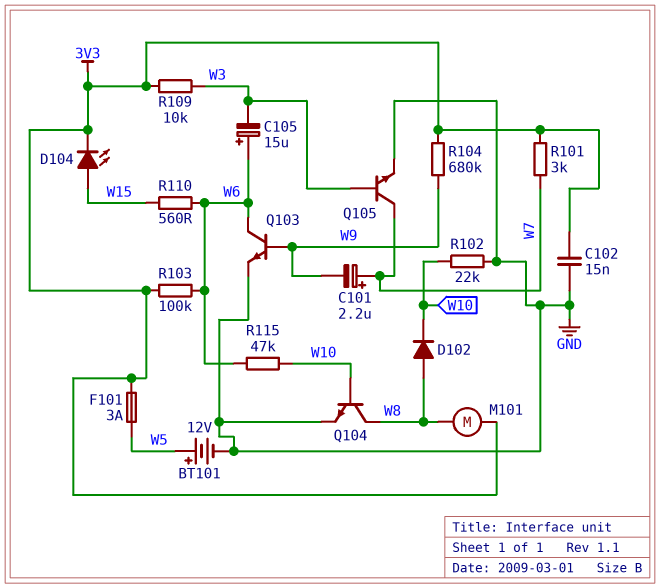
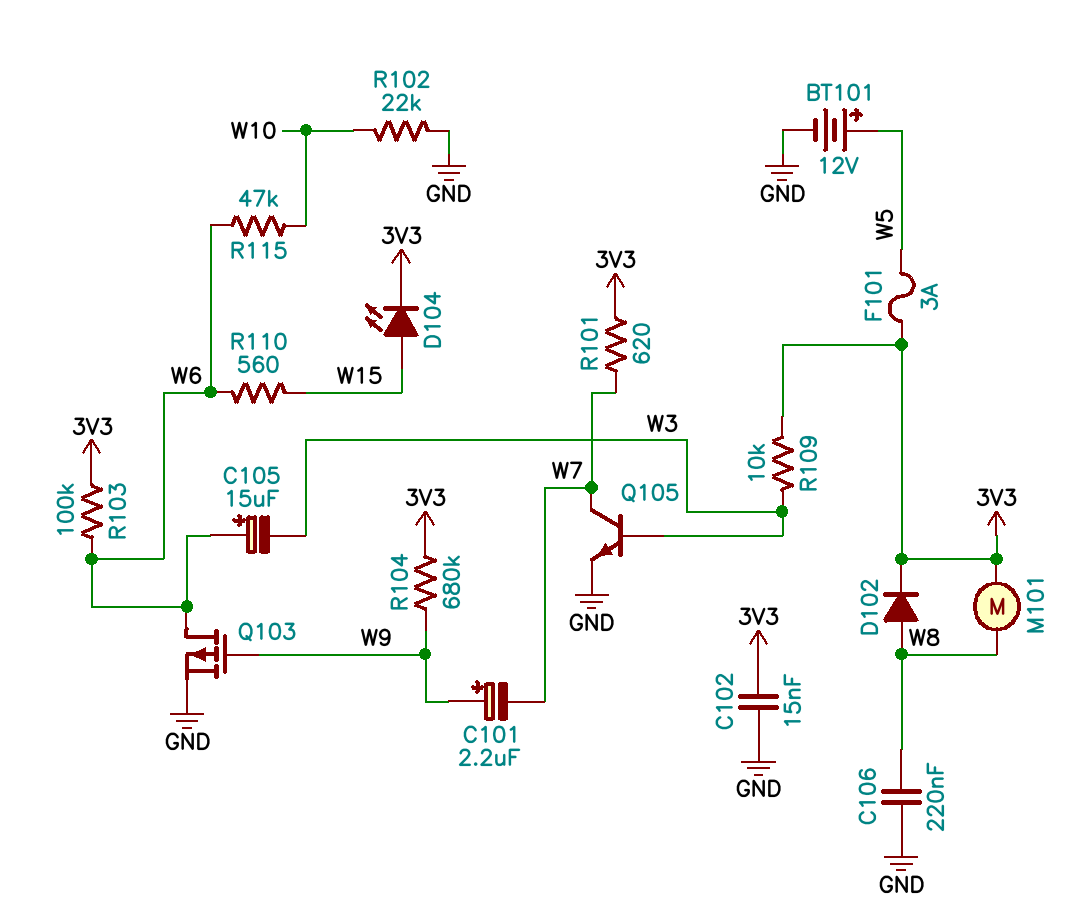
C101: 2.2uF (plus W7, minus W9) -> 2.2uF (plus W9, minus W7)
C106: none -> 220nF (GND, W8)
D102: diode (A W8, K W10) -> diode (A W8, K 3V3)
Q103: NPN (B W9, C W6, E GND) -> PMOS (G W9, D W6, S GND)
Q104: NPN (B W10, C W8, E GND) -> none
R101: 3k (3V3, W7) -> 620 (3V3, W7)

